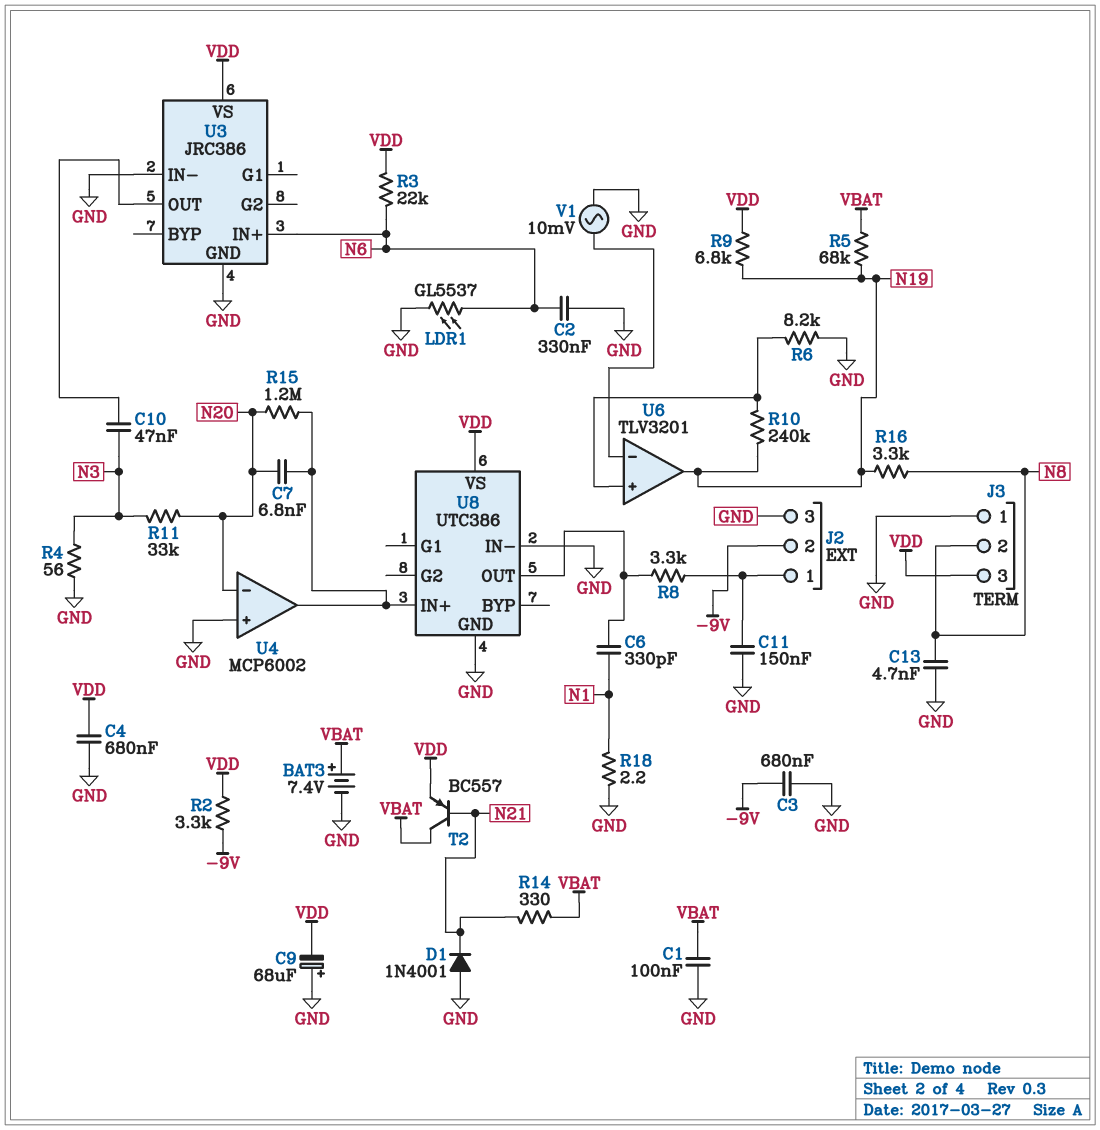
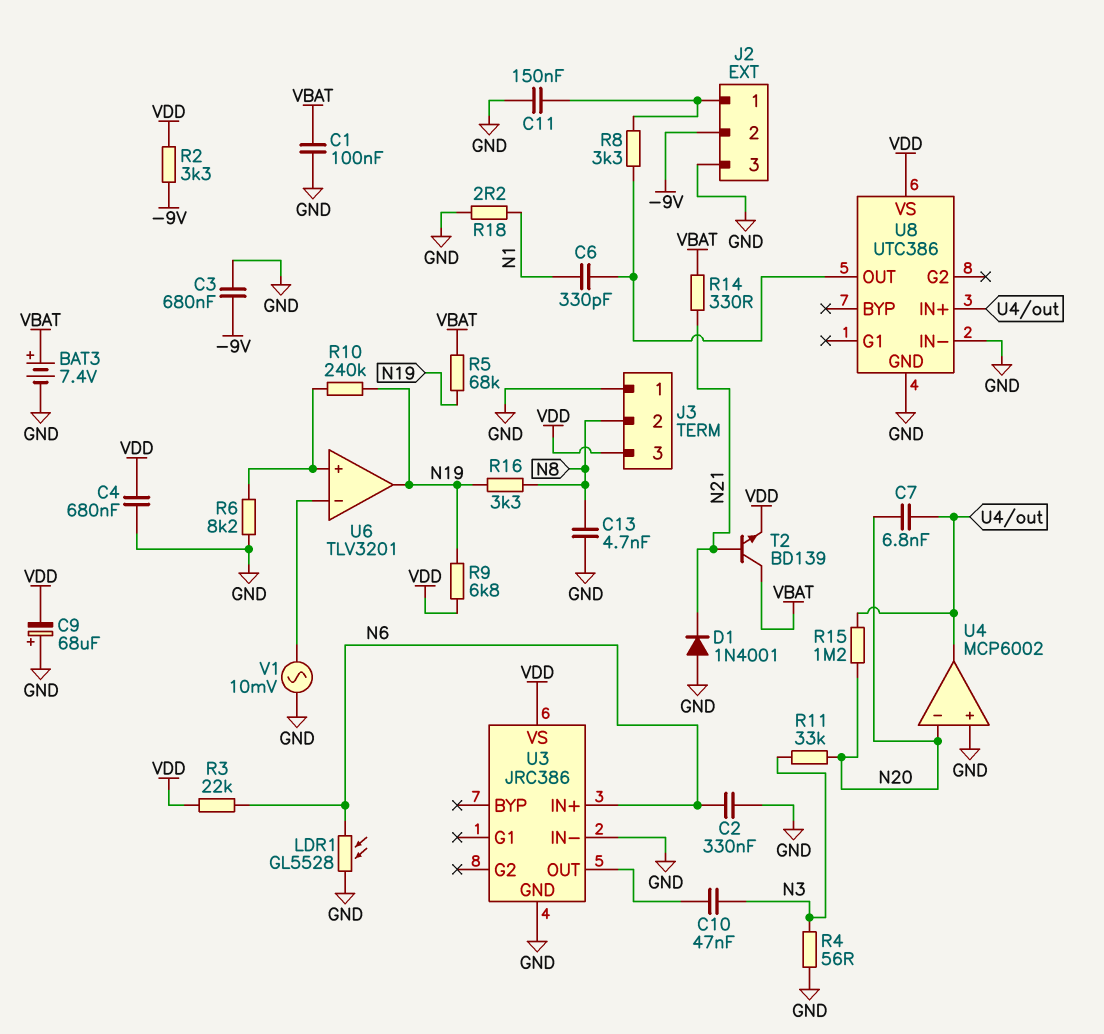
LDR1: GL5537 (GND, N6) -> GL5528 (GND, N6)
T2: PNP BC557 (B N21, C VBAT, E VDD) -> NPN BD139 (B N21, C VBAT, E VDD)

